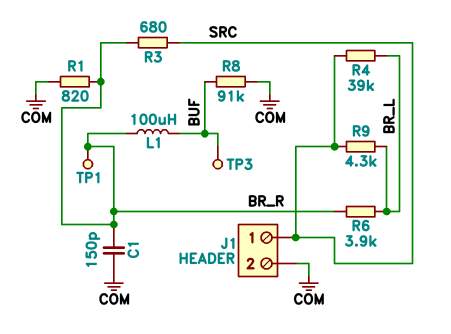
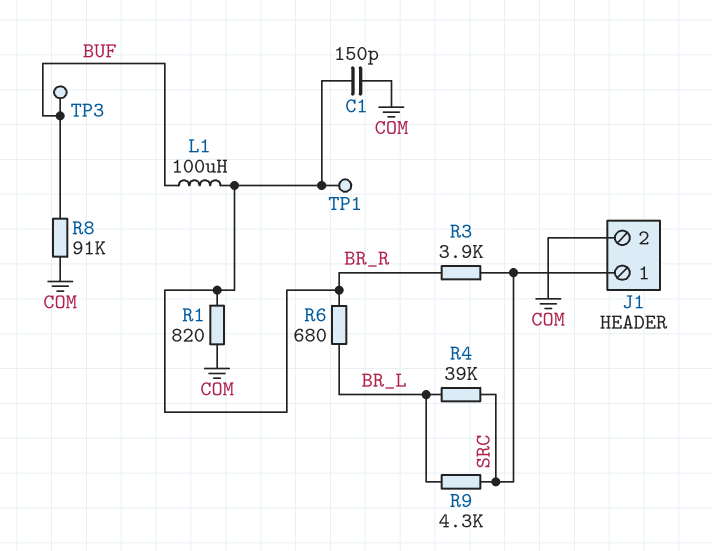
R3: 680 (BR_R, SRC) -> 3.9k (BR_R, SRC)
R6: 3.9k (BR_L, BR_R) -> 680 (BR_L, BR_R)

